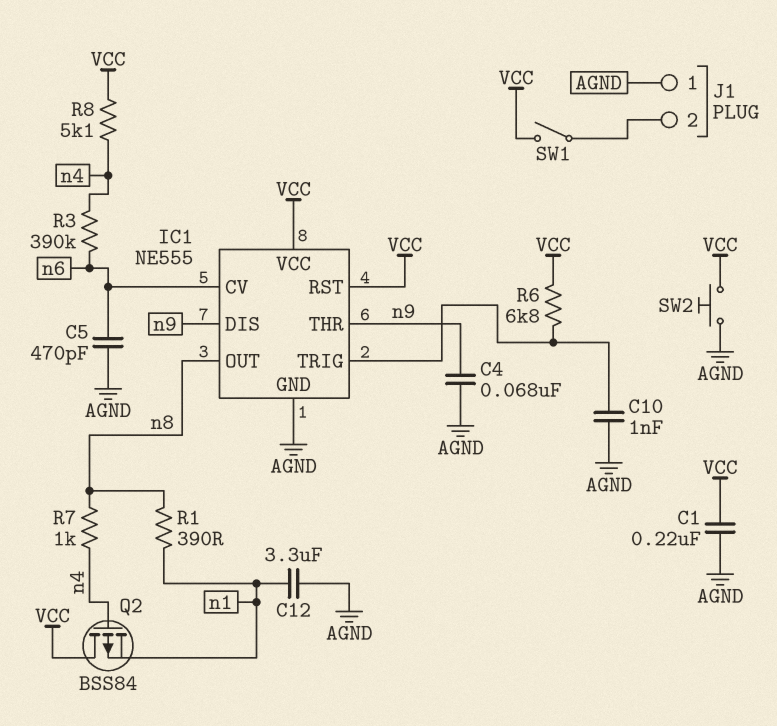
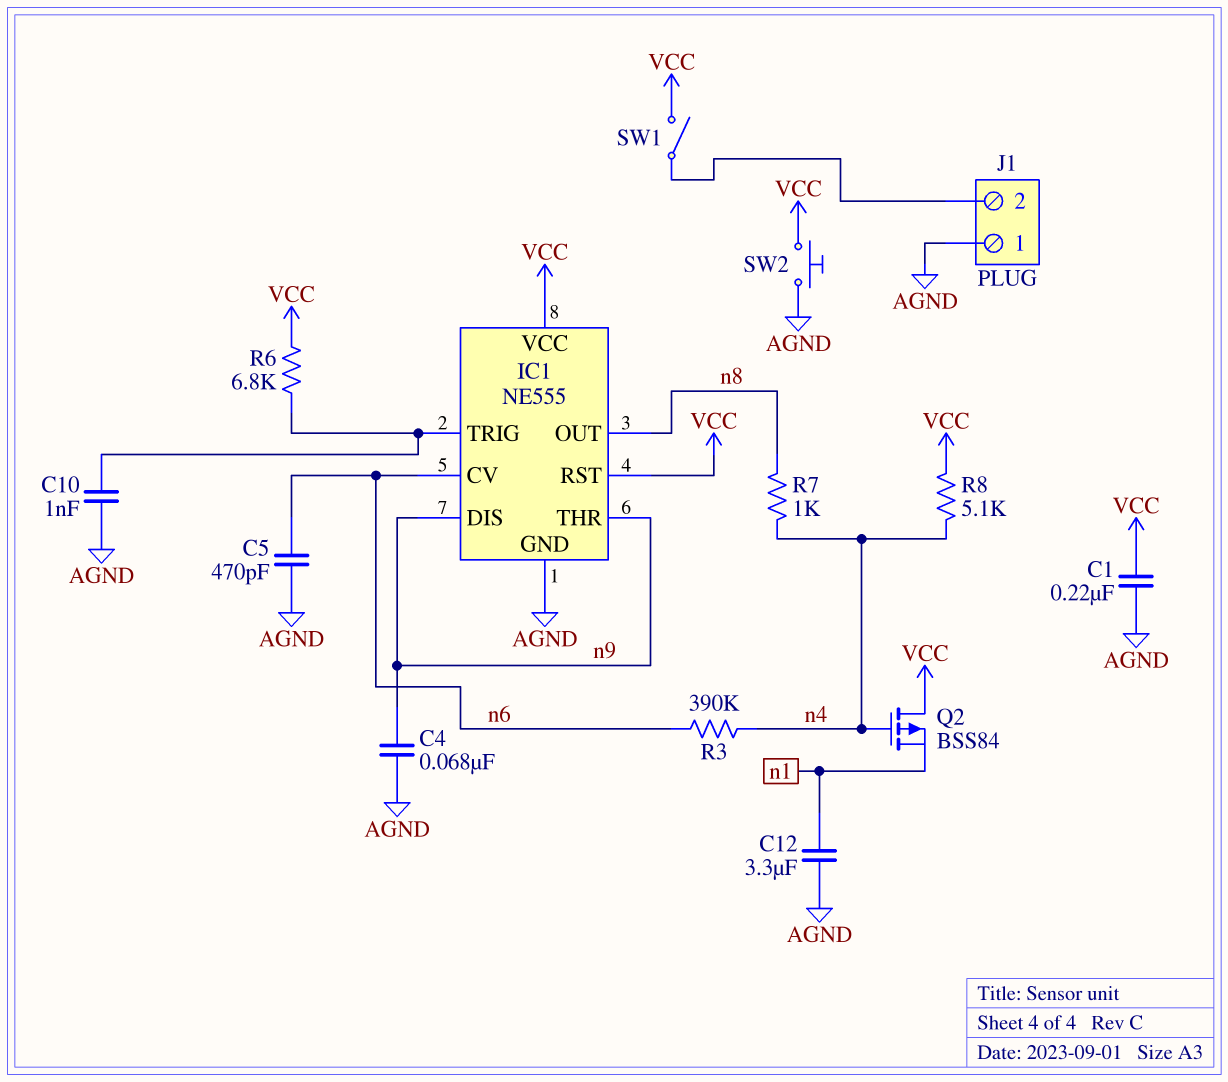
R1: 390 (n1, n8) -> none

